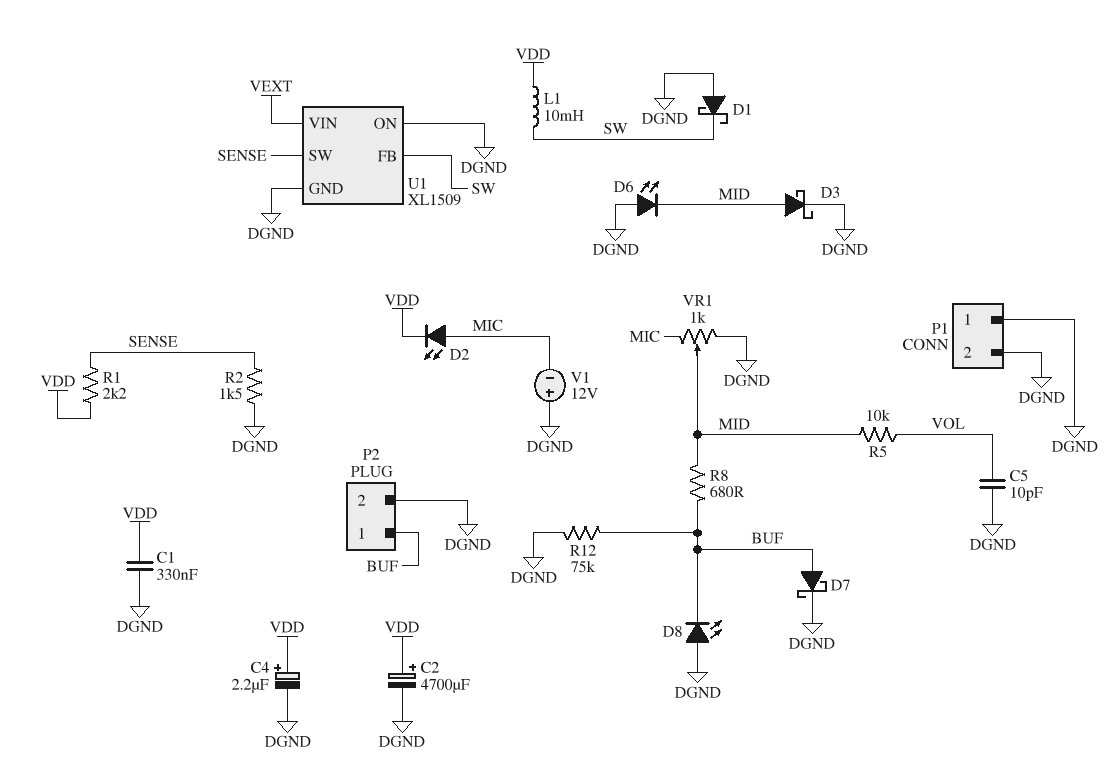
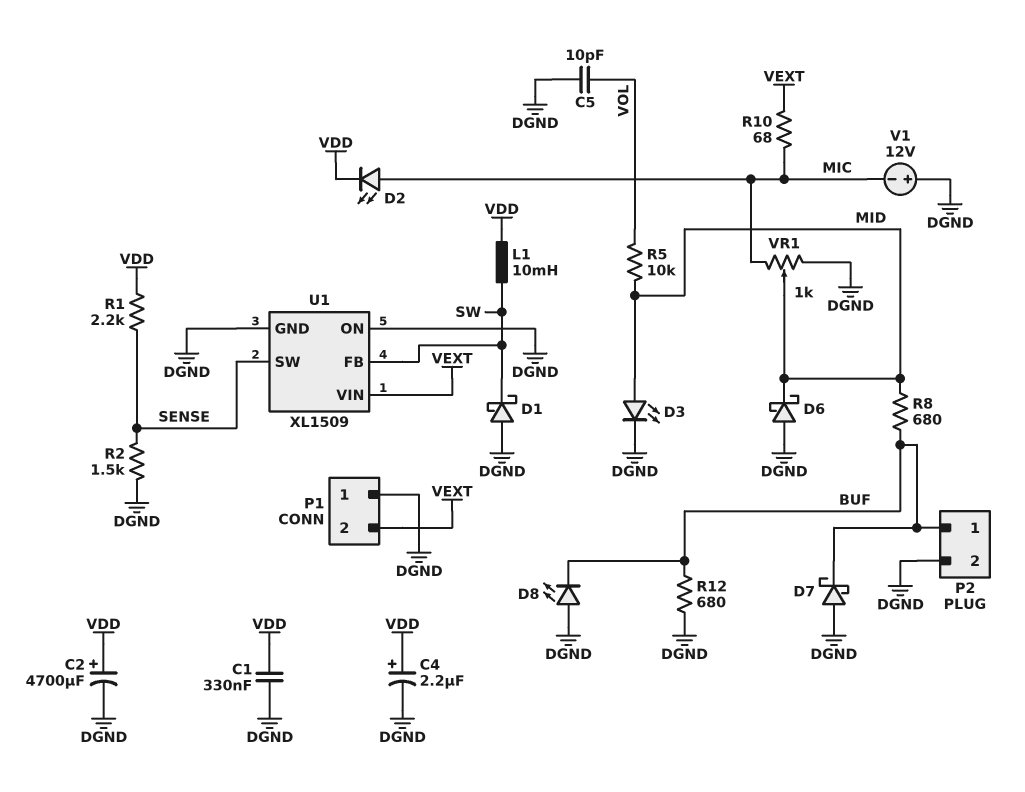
D3: schottky (A MID, K DGND) -> LED (A MID, K DGND)
D6: LED (A DGND, K MID) -> schottky (A DGND, K MID)
D7: schottky (A BUF, K DGND) -> schottky (A DGND, K BUF)
P1 pin 2: DGND -> VEXT
R10: none -> 68 (MIC, VEXT)
R12: 75k (BUF, DGND) -> 680 (BUF, DGND)

